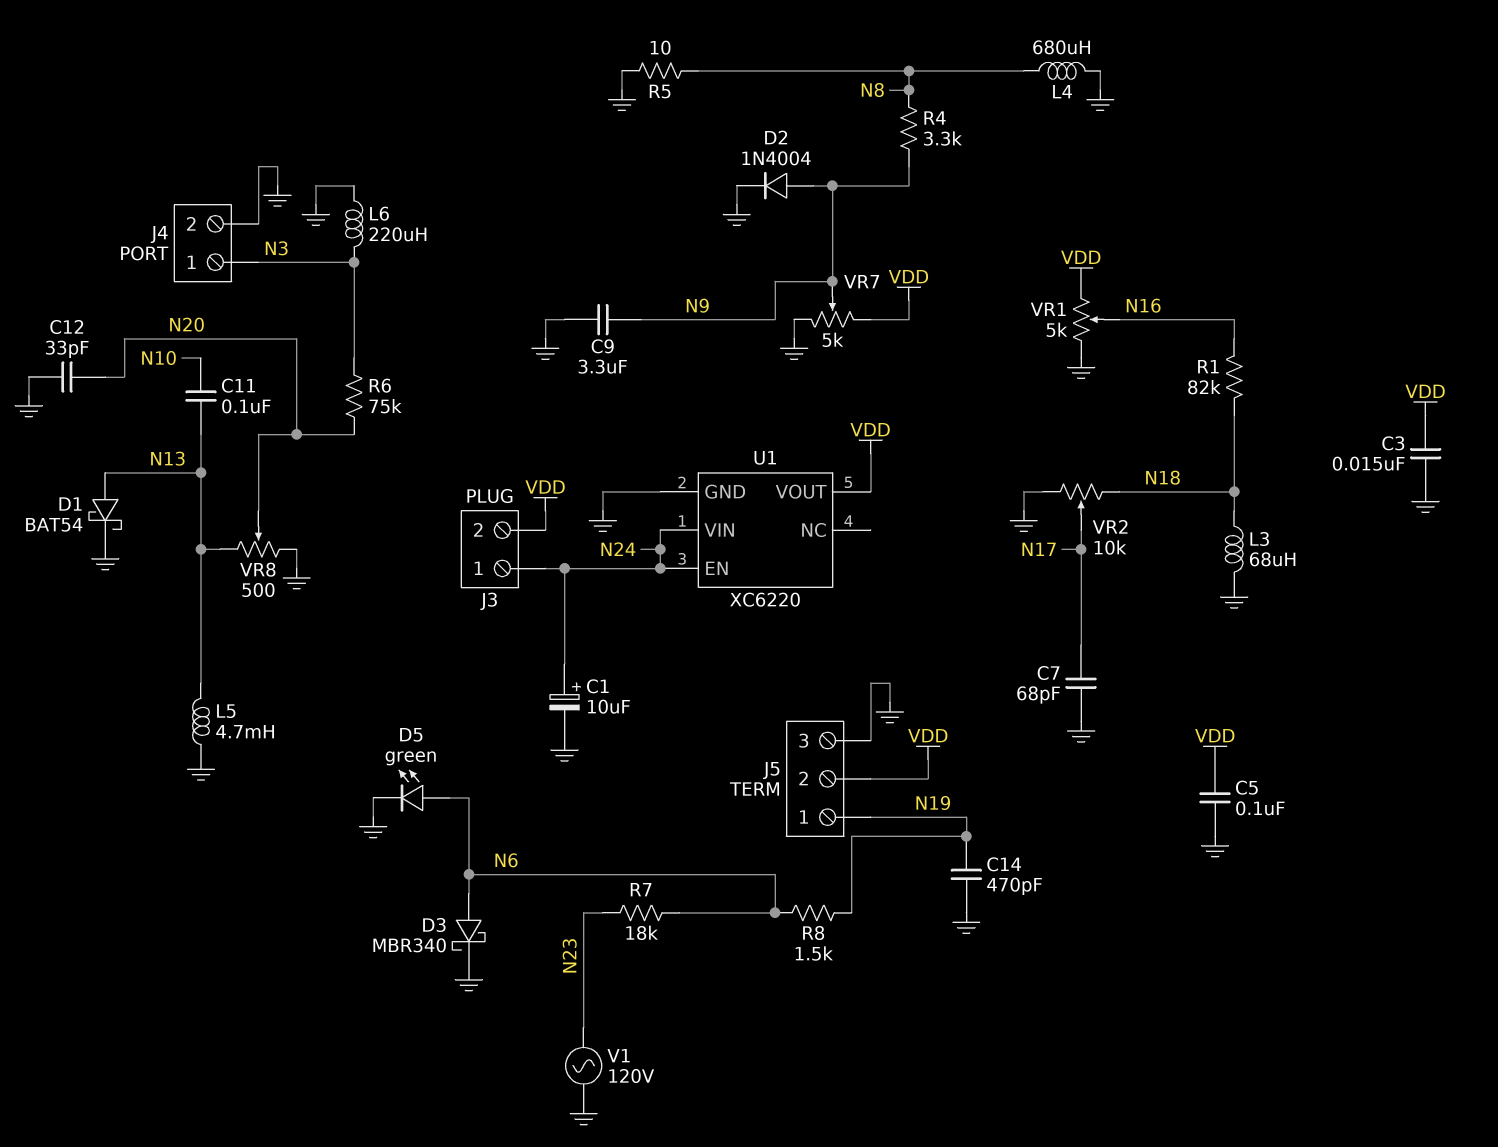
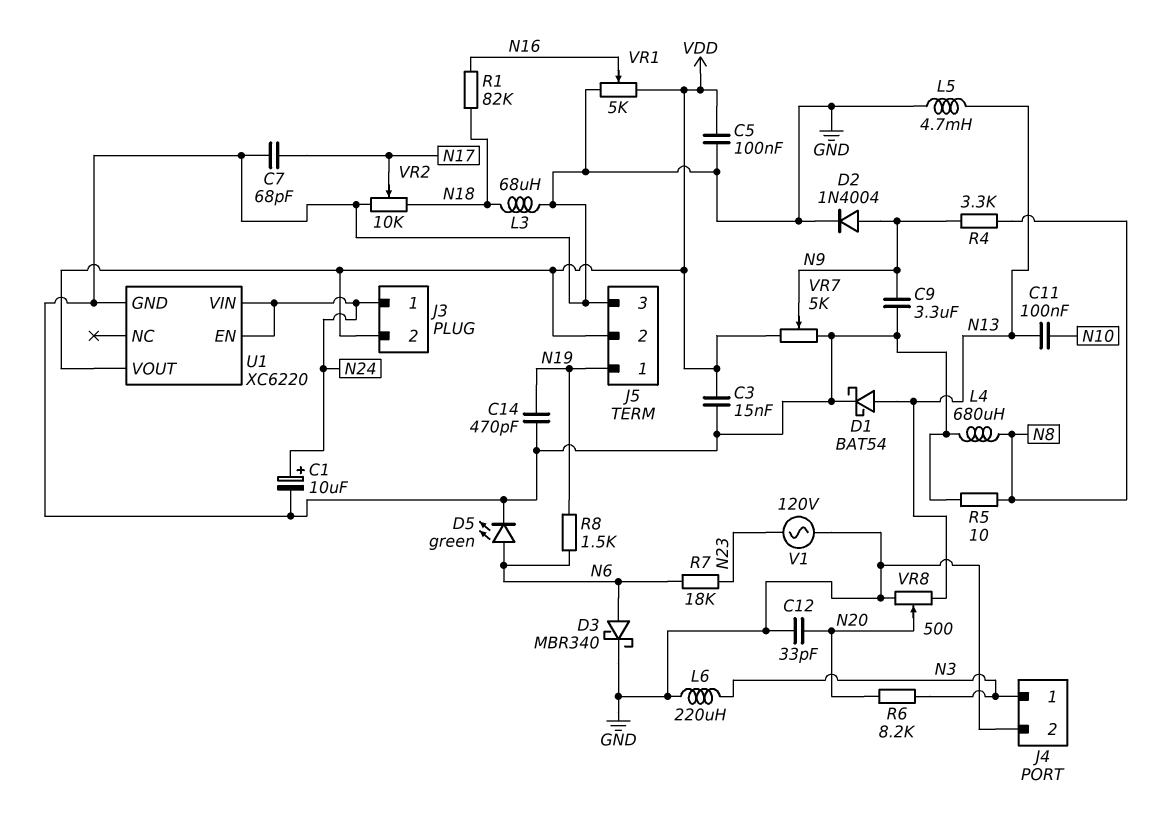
R6: 75k (N3, N20) -> 8.2k (N3, N20)

